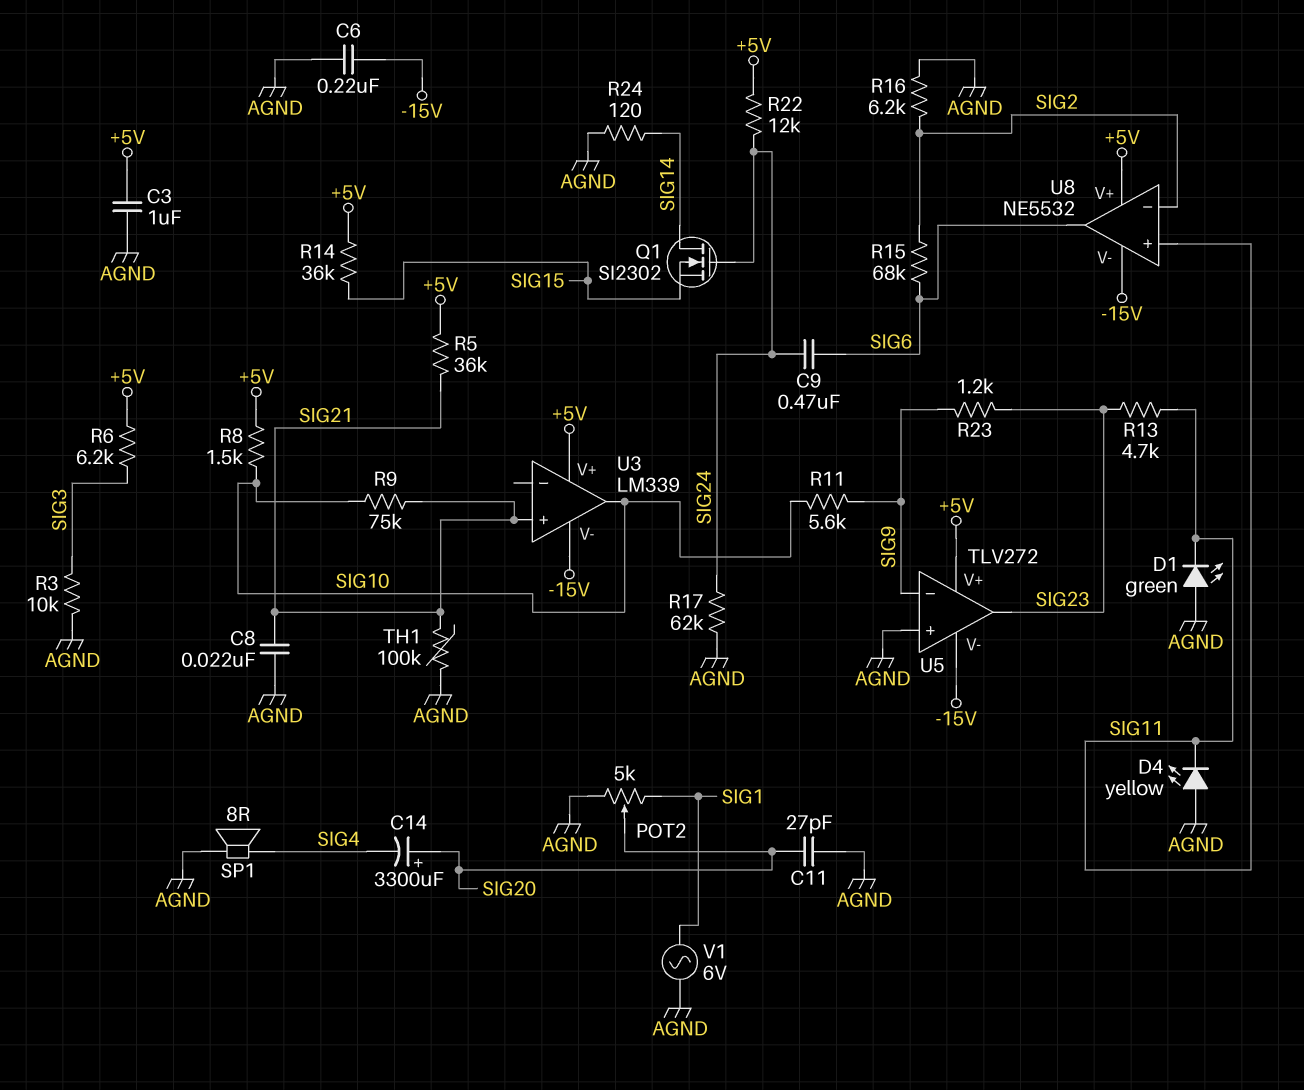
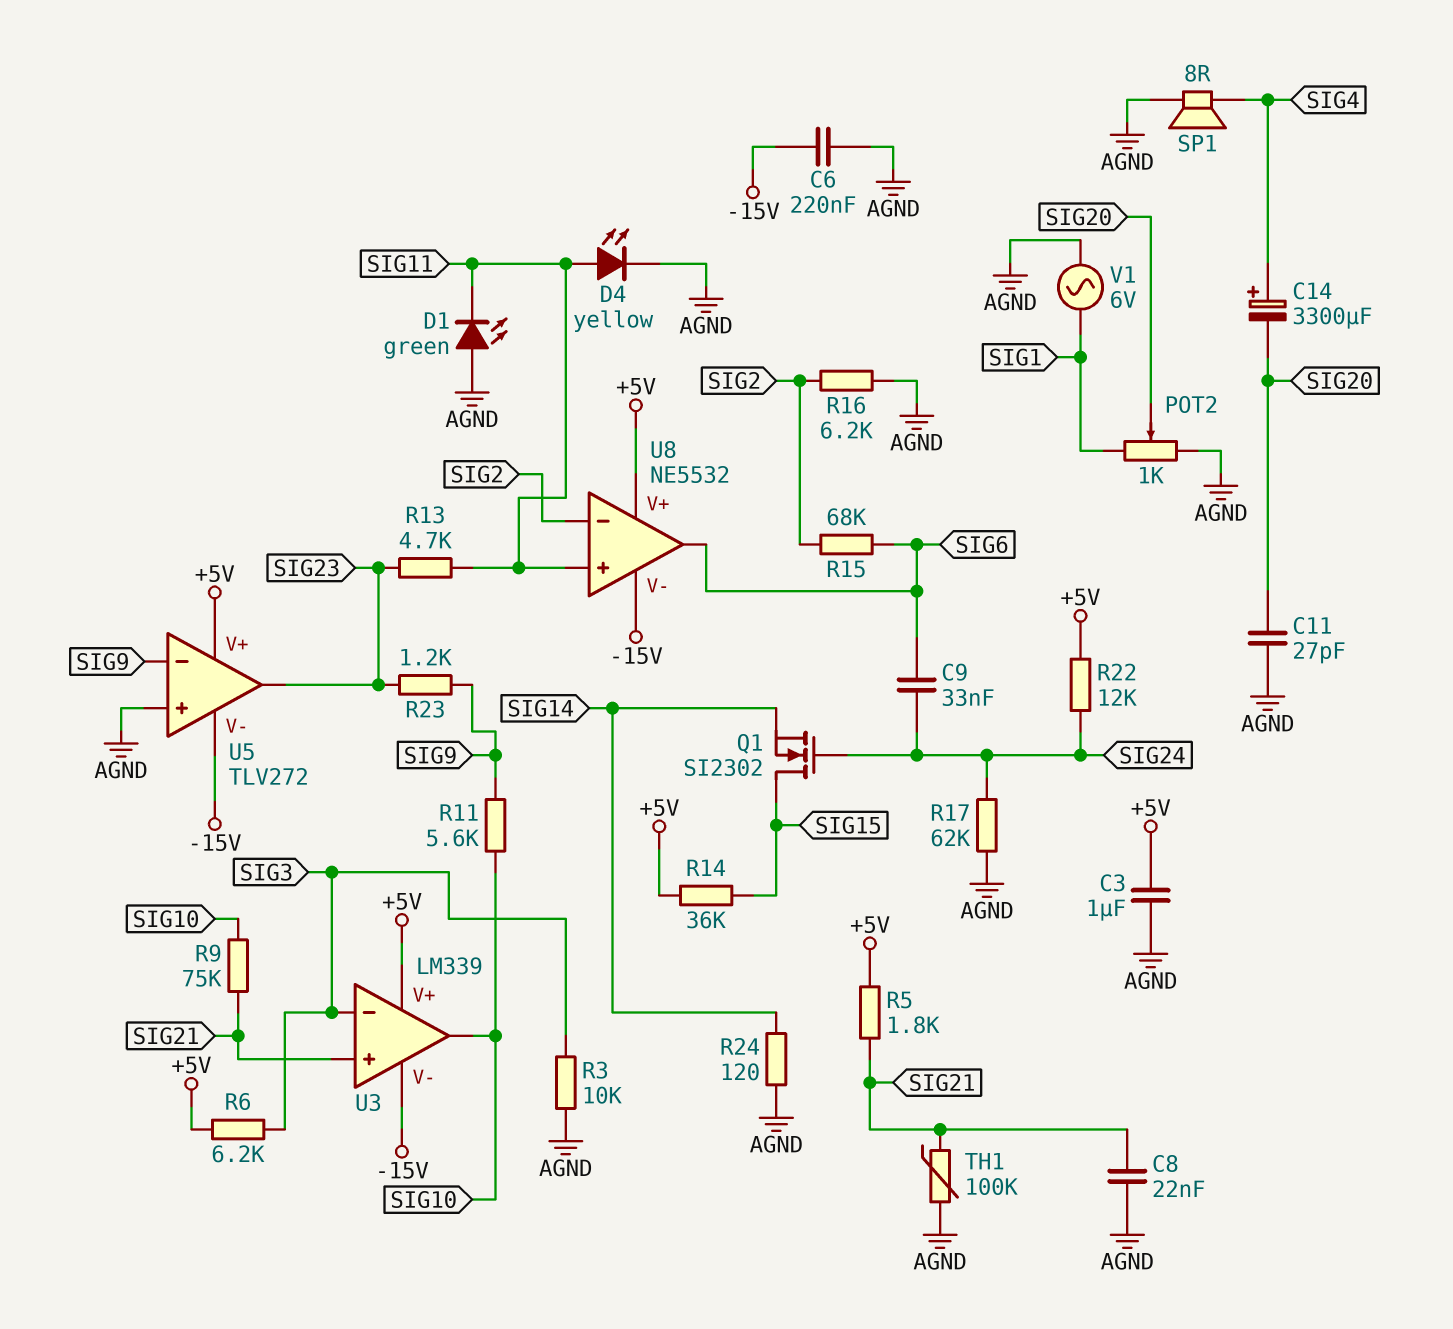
C9: 470nF (SIG6, SIG24) -> 33nF (SIG6, SIG24)
C14: 3300uF (plus SIG20, minus SIG4) -> 3300uF (plus SIG4, minus SIG20)
D4: LED yellow (A AGND, K SIG11) -> LED yellow (A SIG11, K AGND)
POT2: 5k (AGND, SIG1, wiper SIG20) -> 1k (AGND, SIG1, wiper SIG20)
Q1: NMOS SI2302 (G SIG24, D SIG14, S SIG15) -> NMOS SI2302 (G SIG24, D SIG15, S SIG14)
R5: 36k (+5V, SIG21) -> 1.8k (+5V, SIG21)
R8: 1.5k (+5V, SIG10) -> none
U3 pin in-: none -> SIG3

